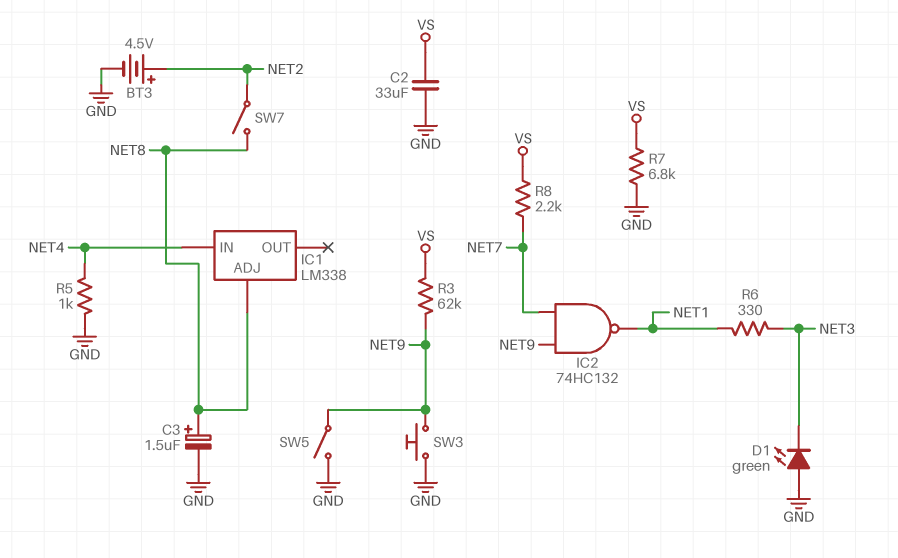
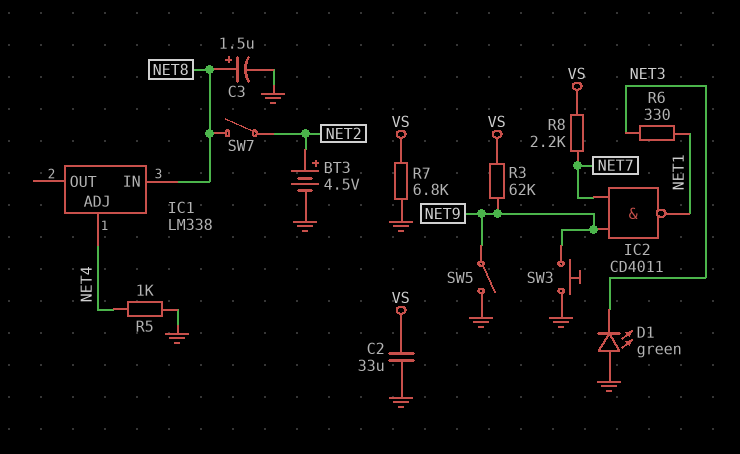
IC1 pin ADJ: NET8 -> NET4
IC1 pin IN: NET4 -> NET8
IC2: NAND 74HC132 (in NET7, in NET9, out NET1) -> NAND CD4011 (in NET7, in NET9, out NET1)

